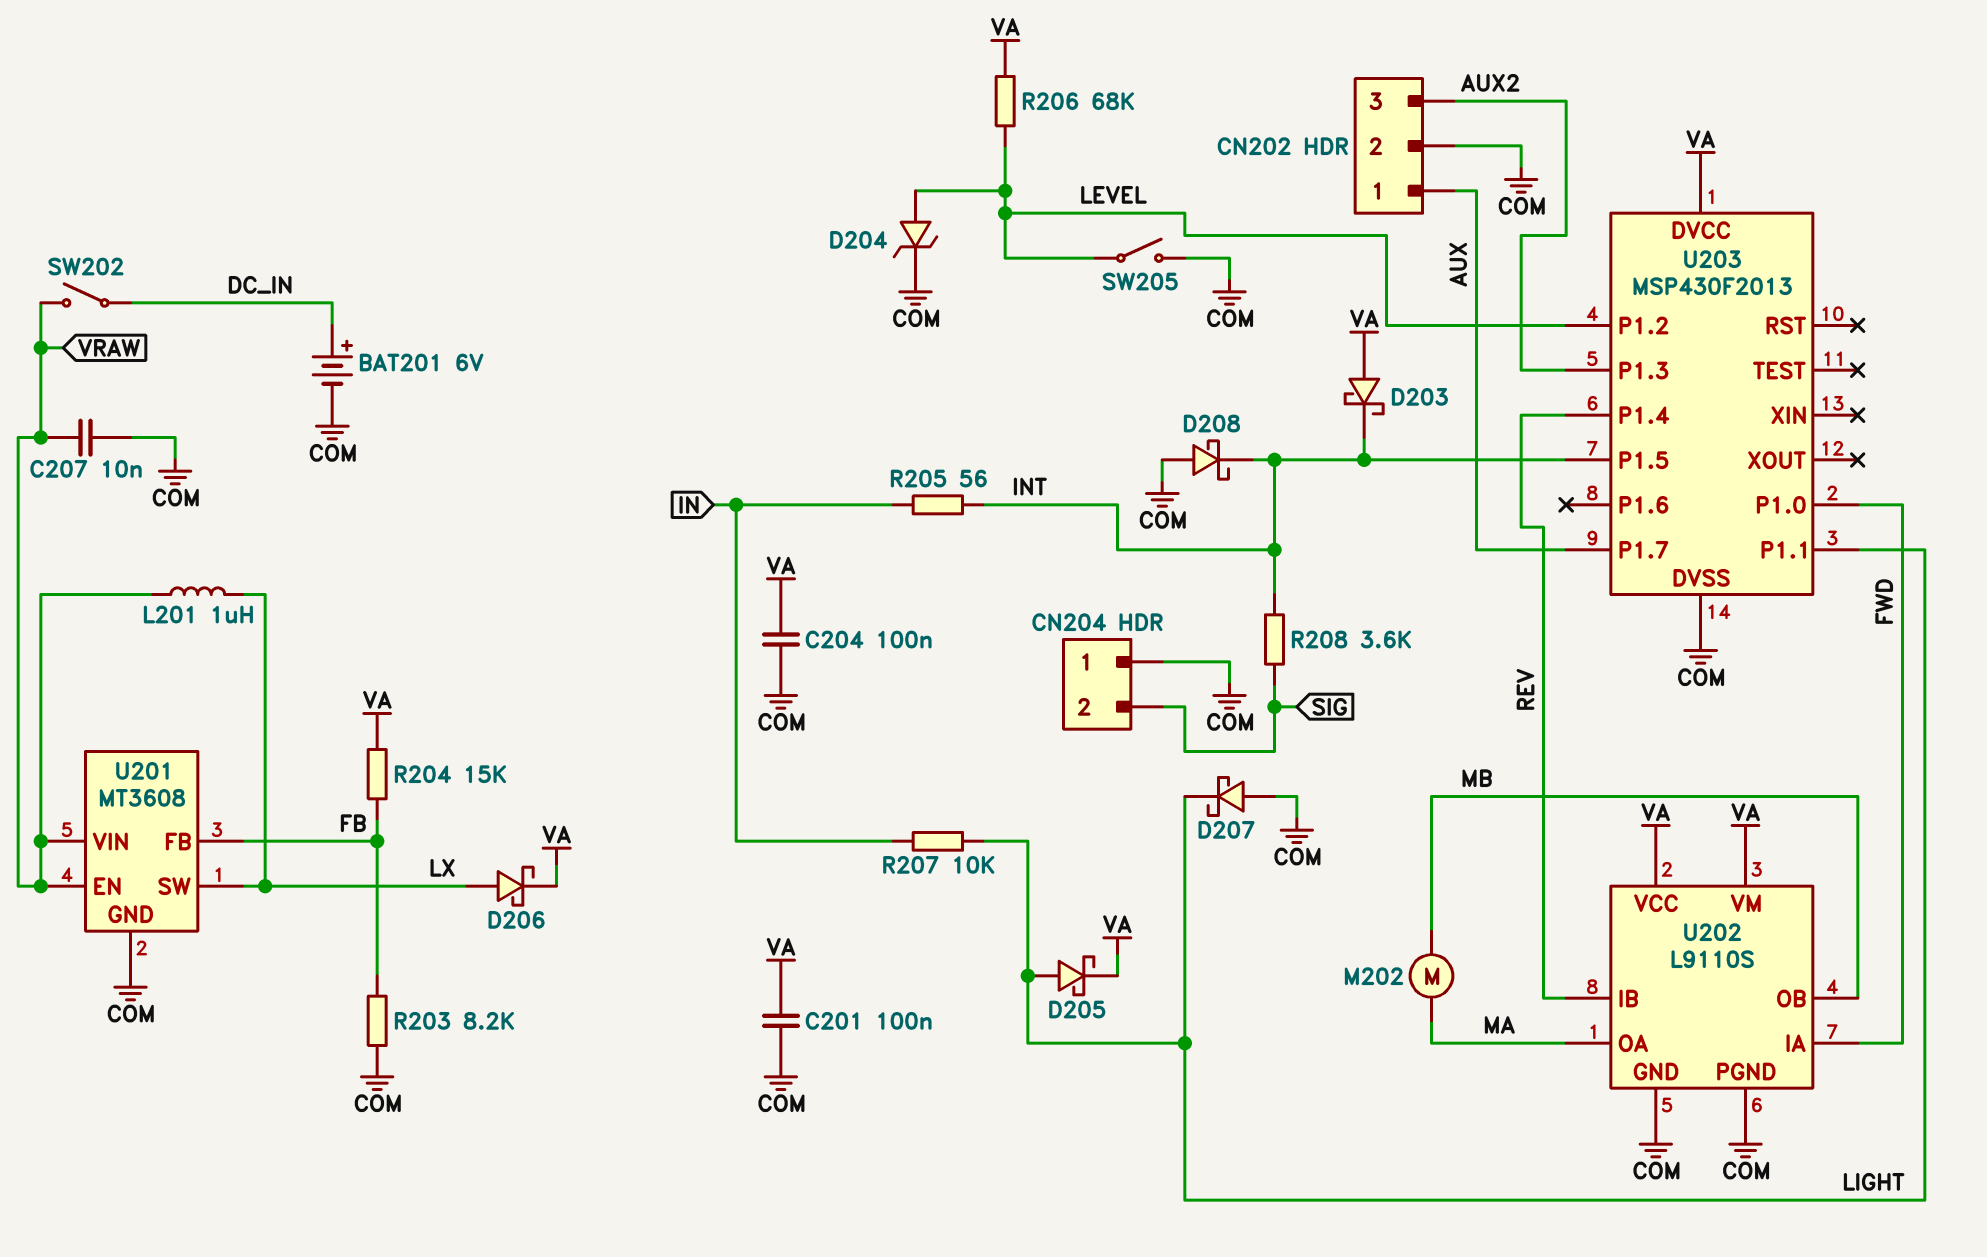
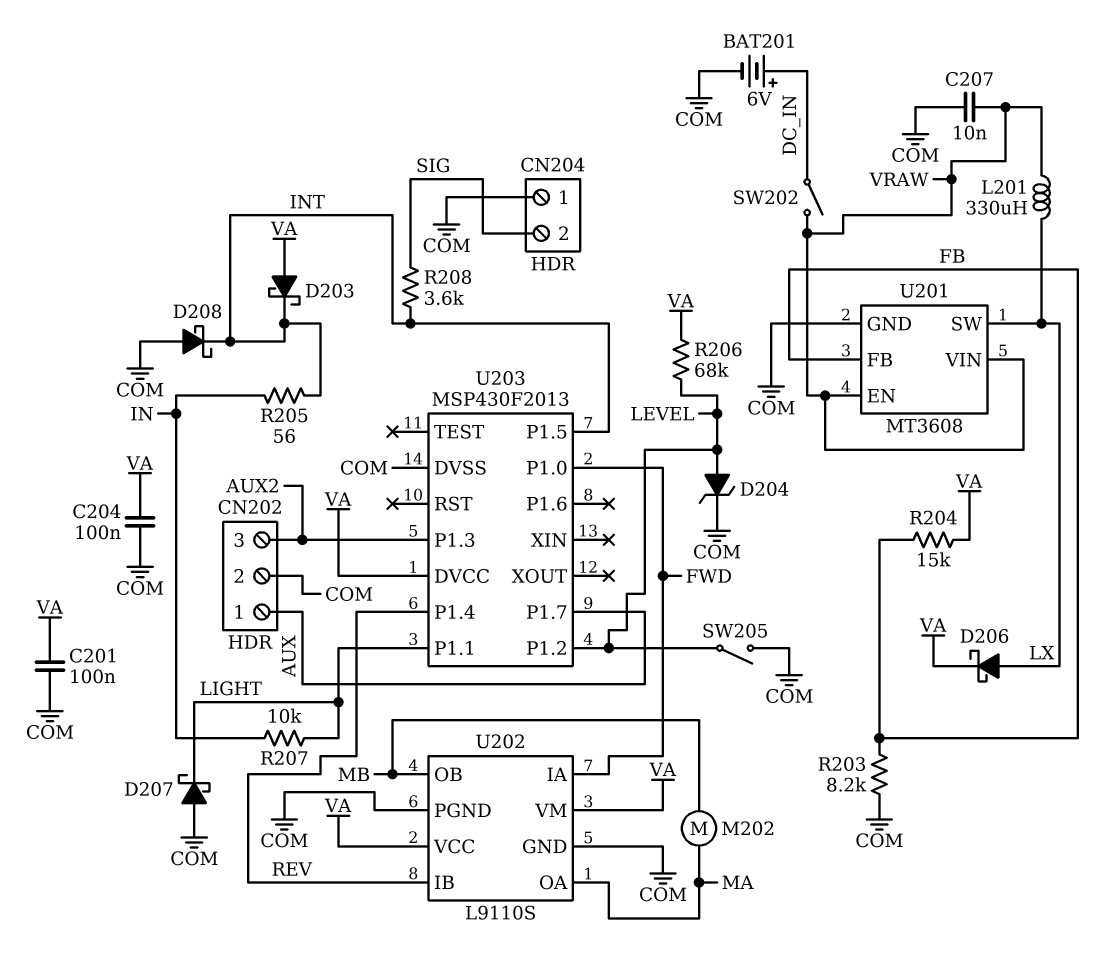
D205: schottky (A LIGHT, K VA) -> none
L201: 1uH (LX, VRAW) -> 330uH (LX, VRAW)

